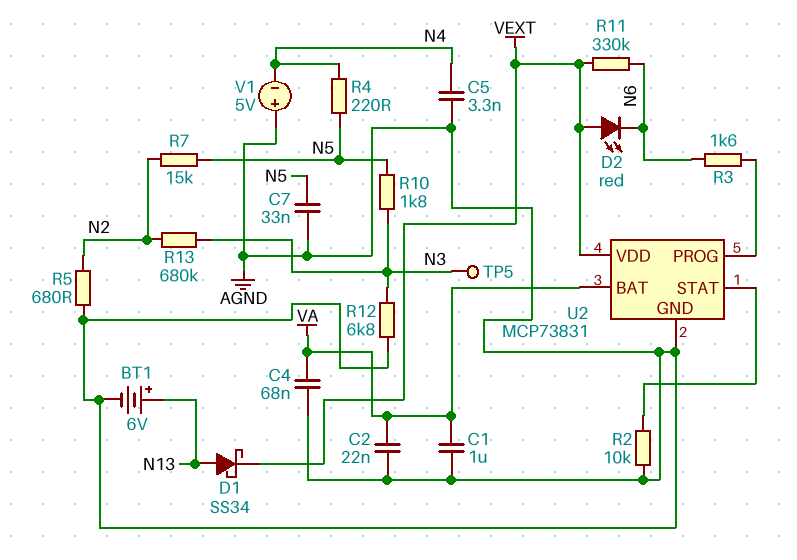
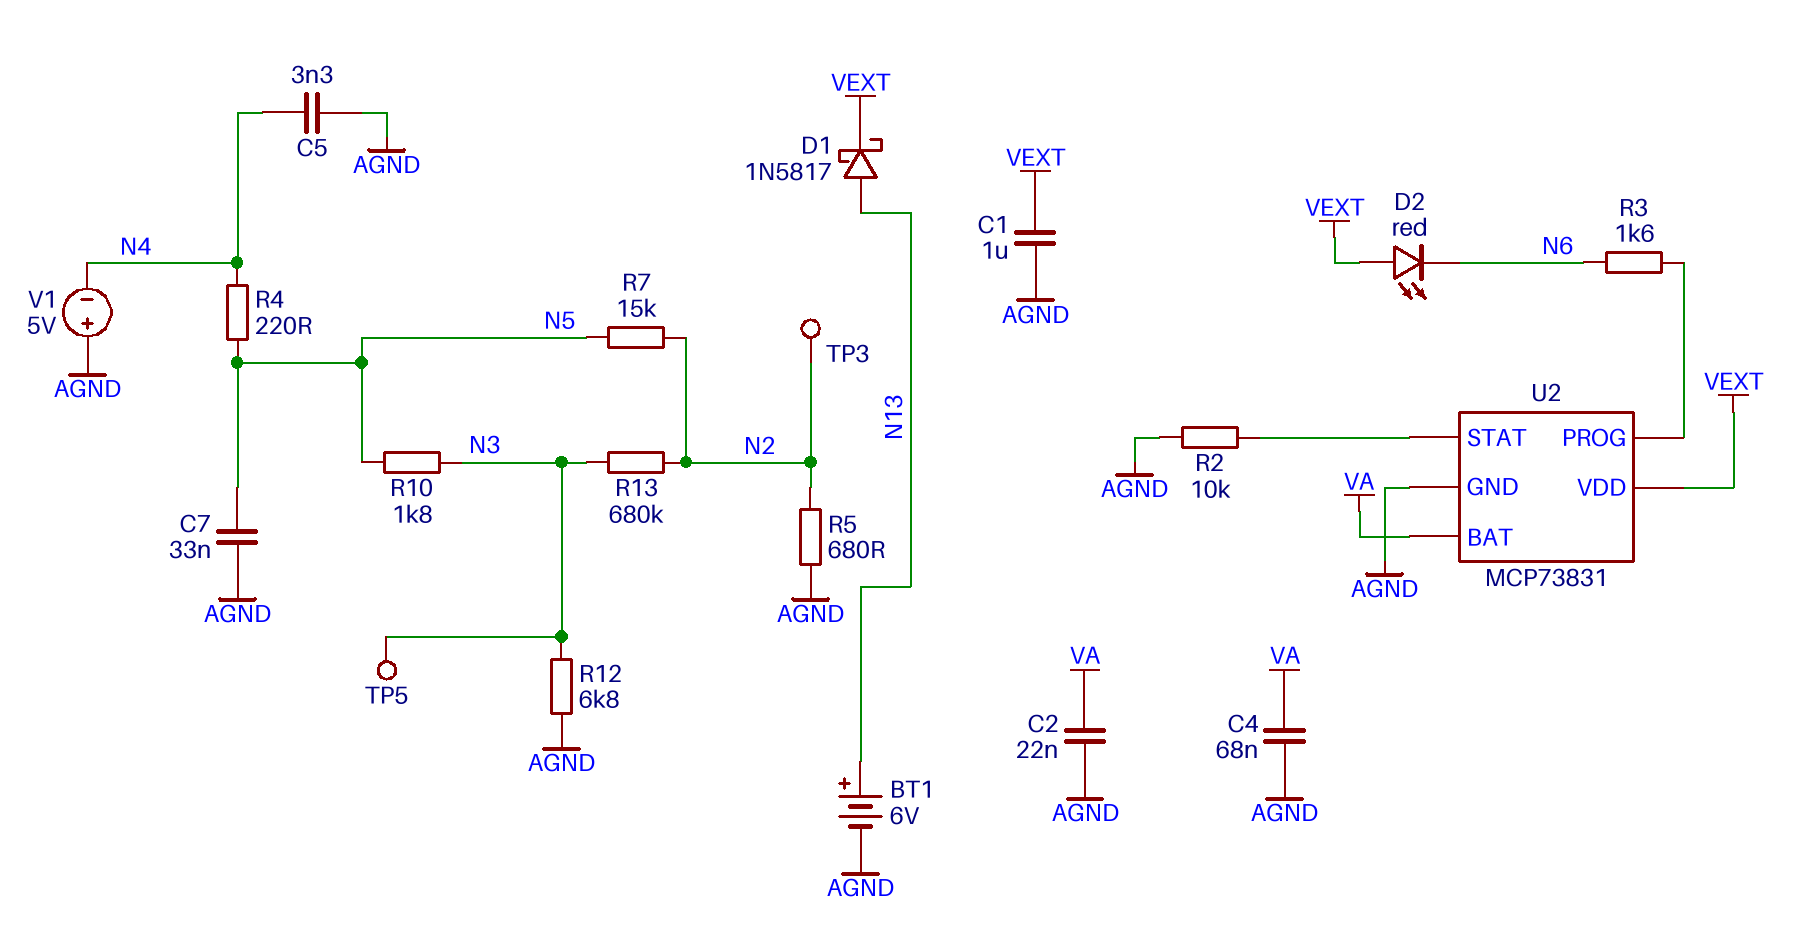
C1: 1uF (AGND, VA) -> 1uF (AGND, VEXT)
D1: schottky SS34 (A N13, K VEXT) -> schottky 1N5817 (A N13, K VEXT)
R11: 330k (N6, VEXT) -> none
TP3: none -> test point (N2)

